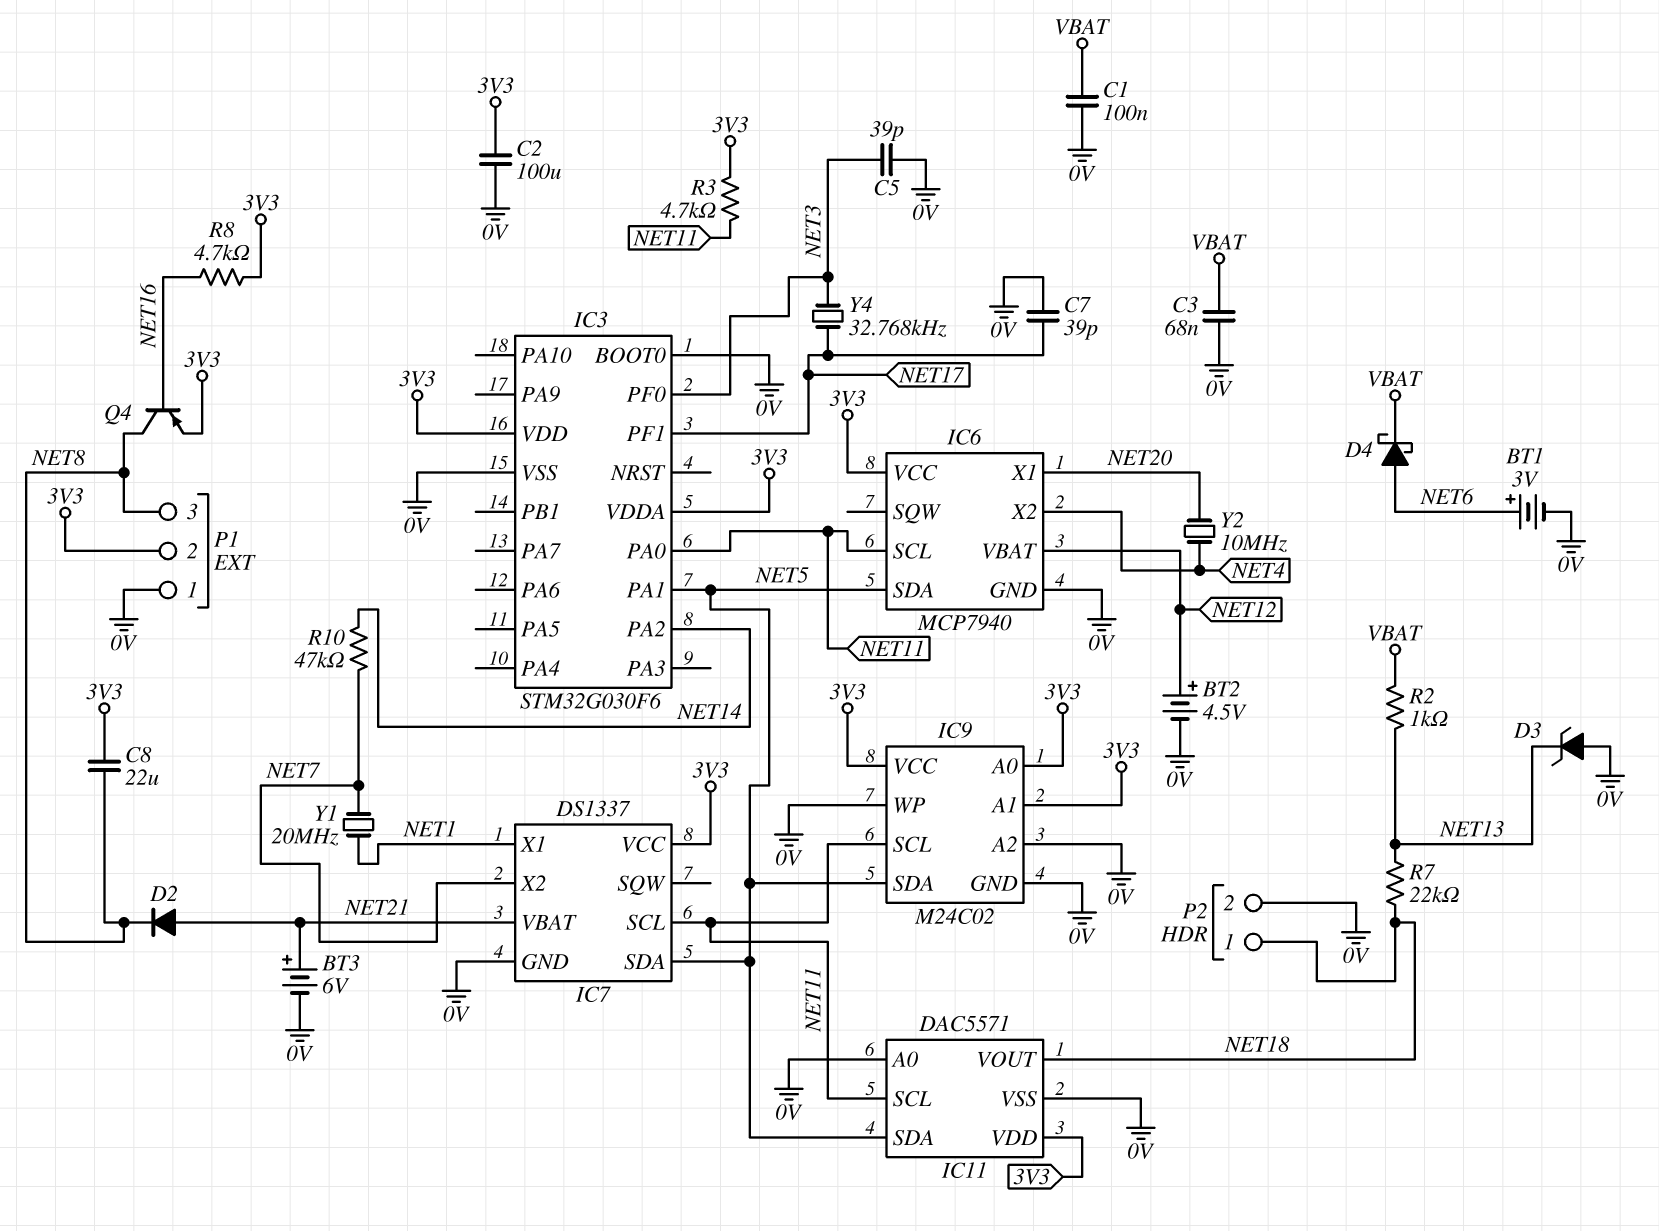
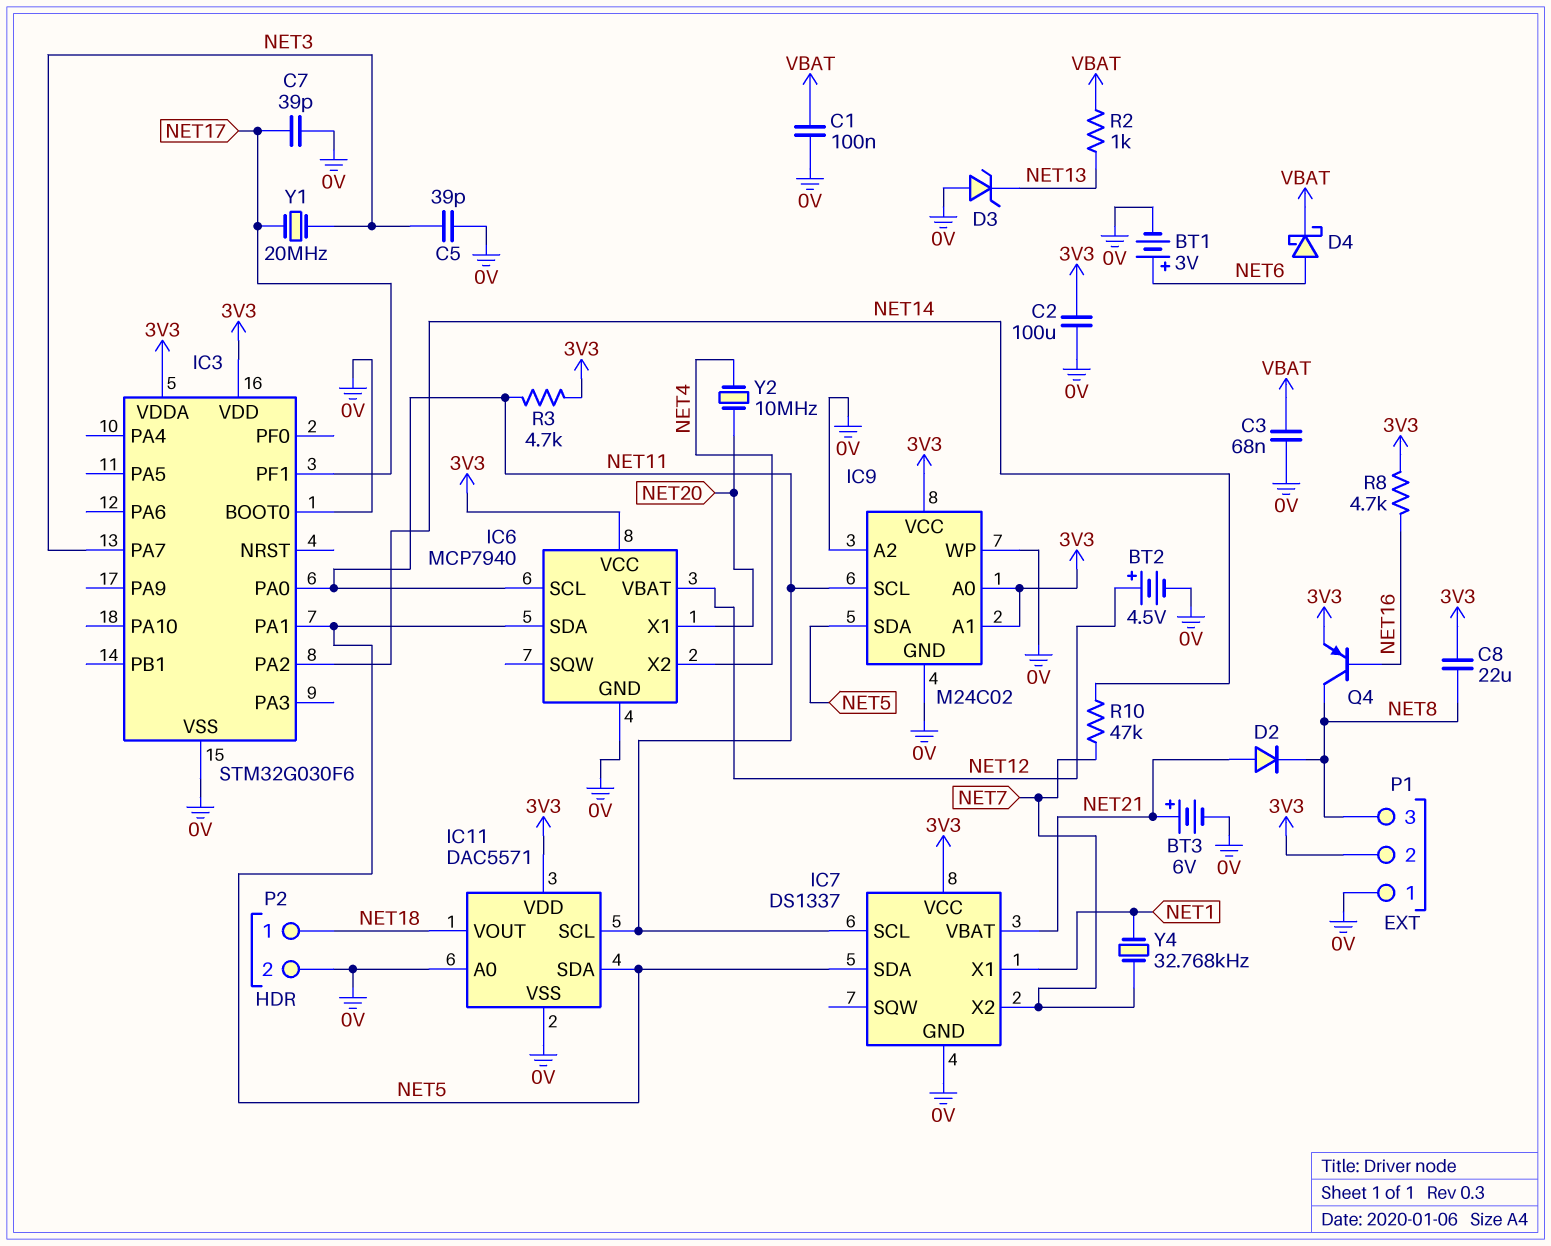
IC3 pin PA7: none -> NET3
IC3 pin PF0: NET3 -> none
R7: 22k (NET13, NET18) -> none
Y1: 20MHz (NET1, NET7) -> 20MHz (NET3, NET17)
Y4: 32.768kHz (NET3, NET17) -> 32.768kHz (NET1, NET7)

